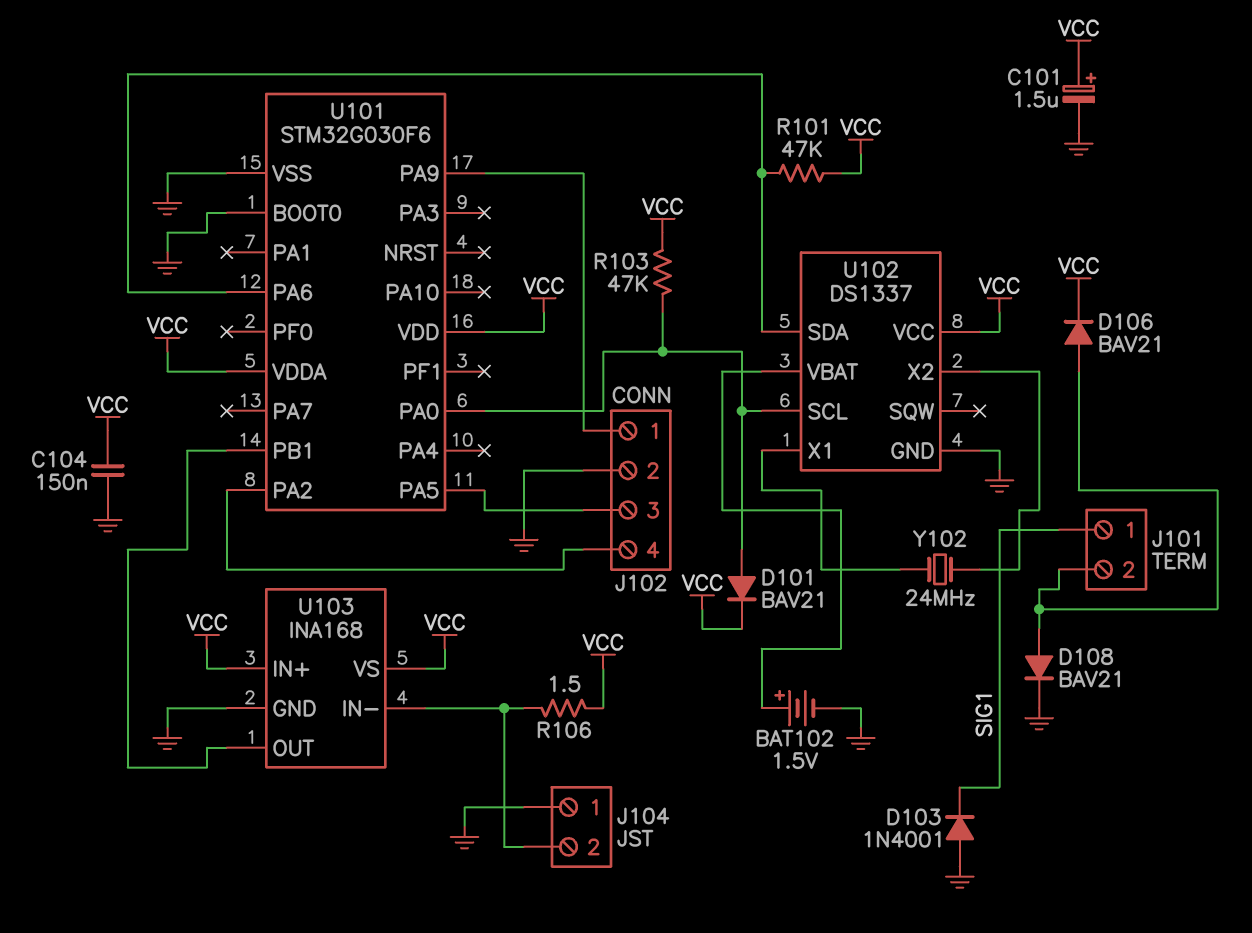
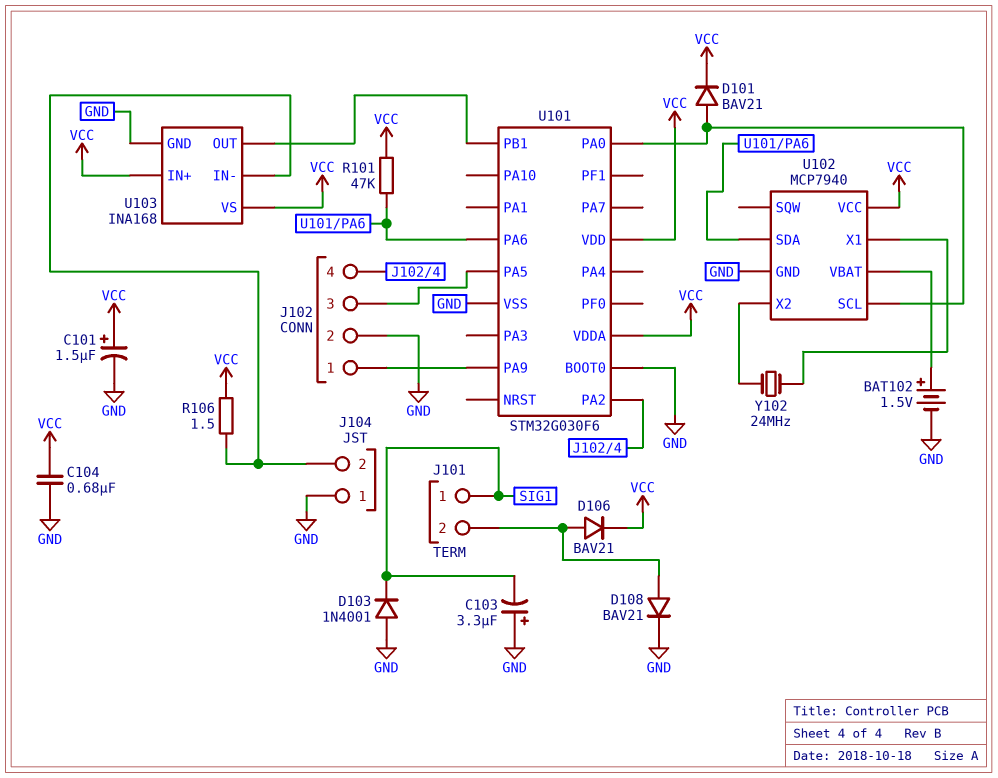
C103: none -> 3.3uF (plus GND, minus SIG1)
C104: 150nF (GND, VCC) -> 680nF (GND, VCC)
R103: 47k (U101/PA0, VCC) -> none
U102: DS1337 -> MCP7940

